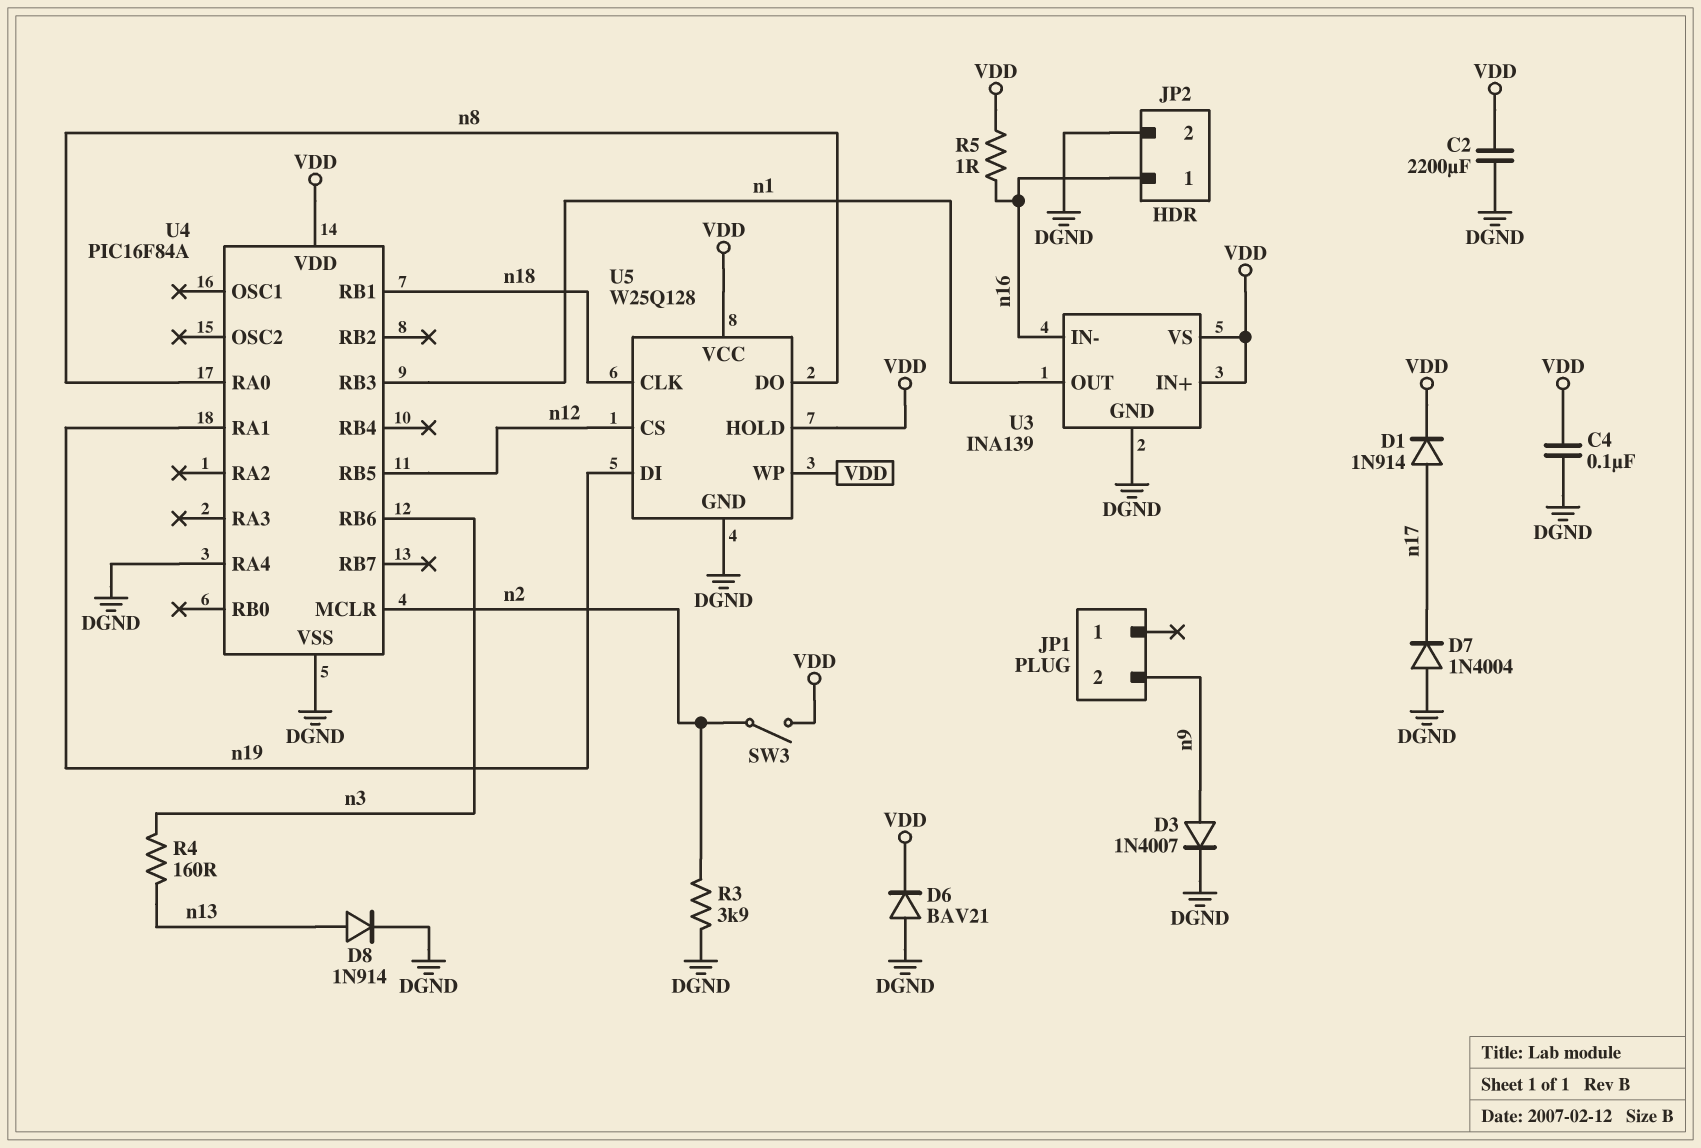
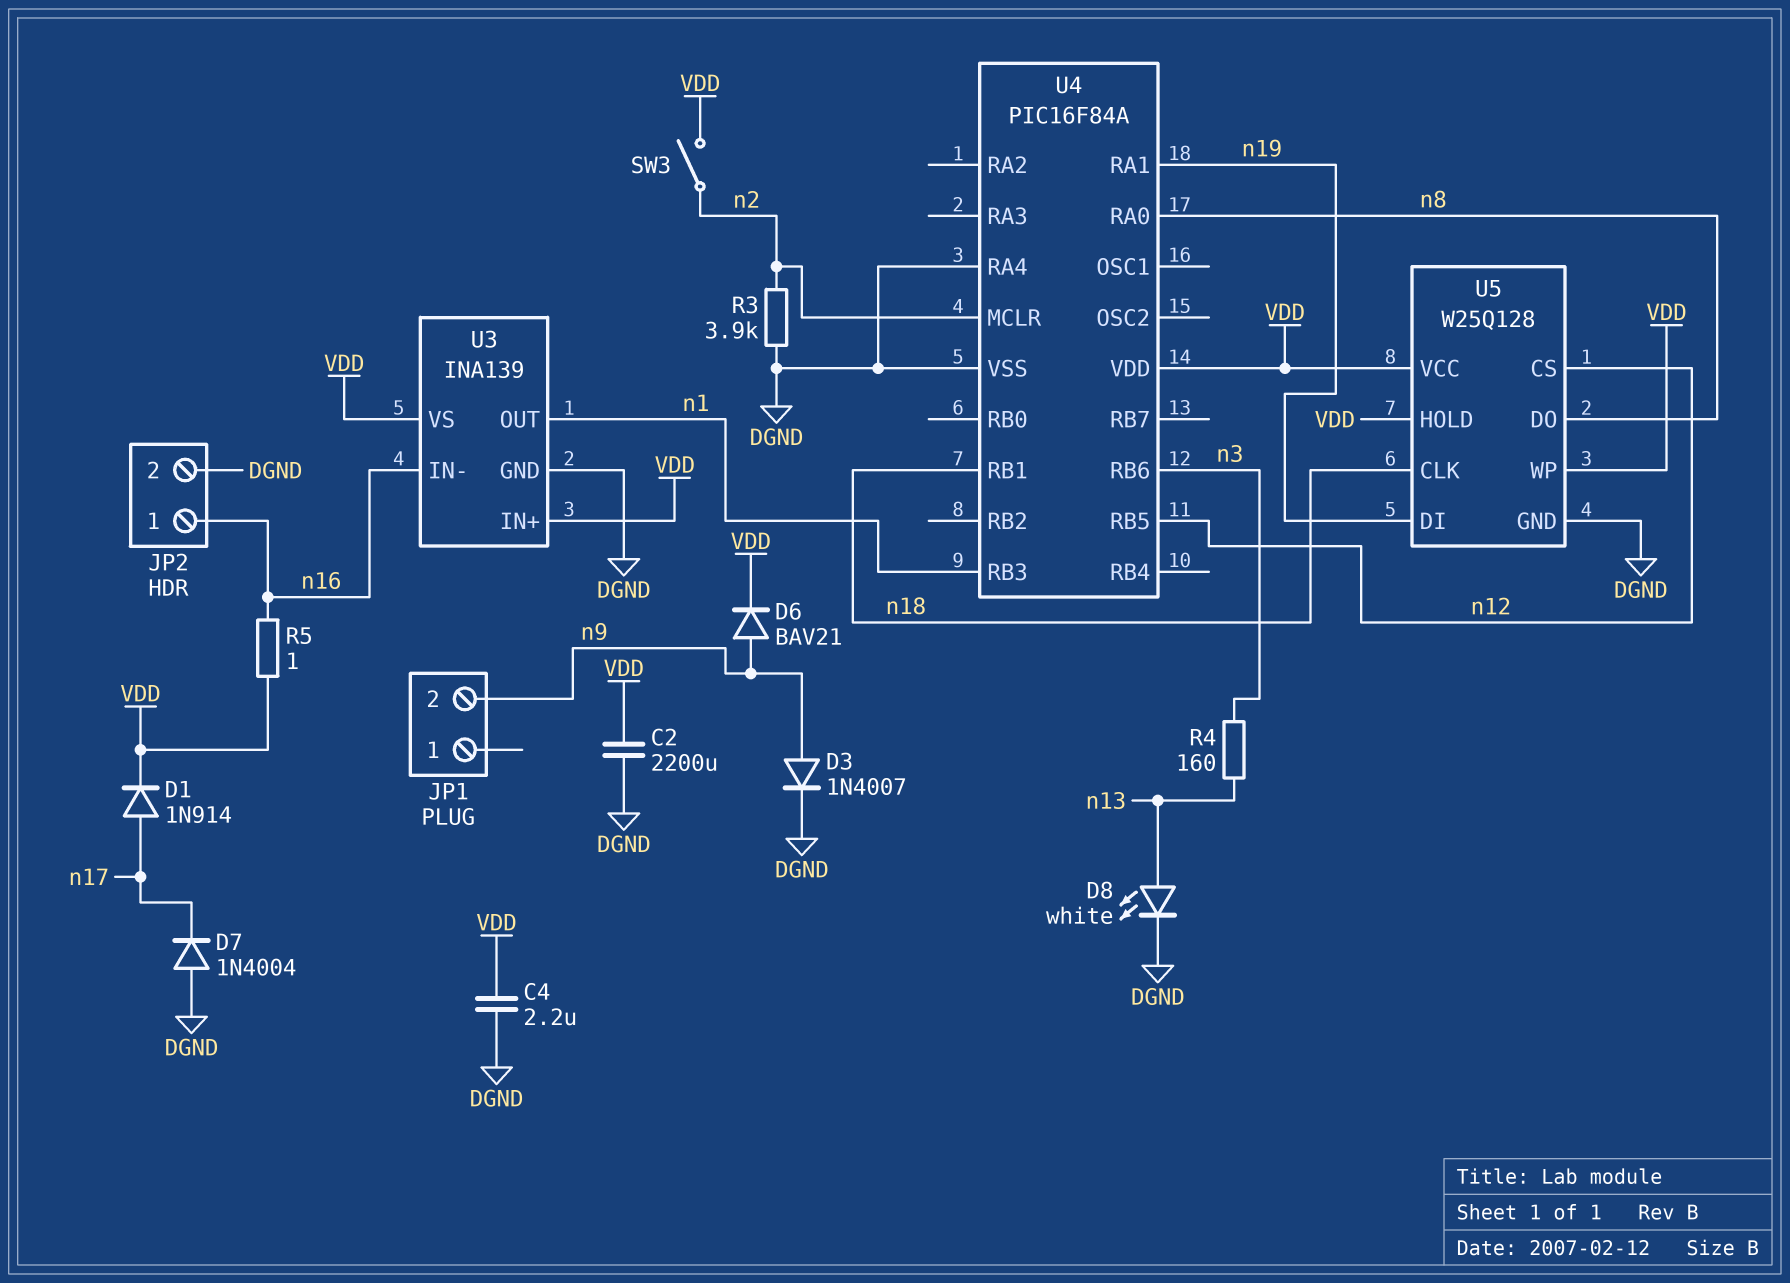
C4: 100nF (DGND, VDD) -> 2.2uF (DGND, VDD)
D6: diode BAV21 (A DGND, K VDD) -> diode BAV21 (A n9, K VDD)
D8: diode 1N914 (A n13, K DGND) -> LED white (A n13, K DGND)

